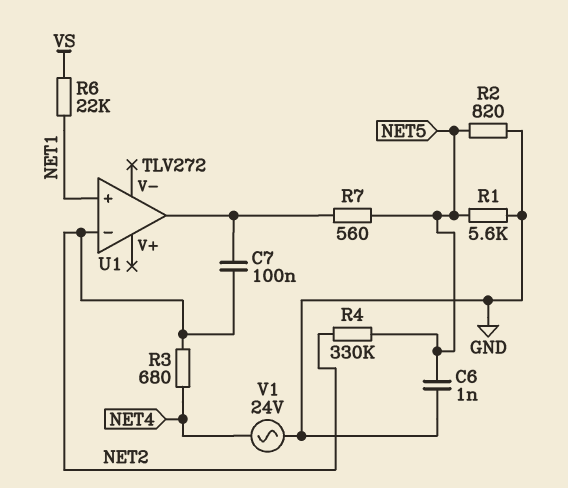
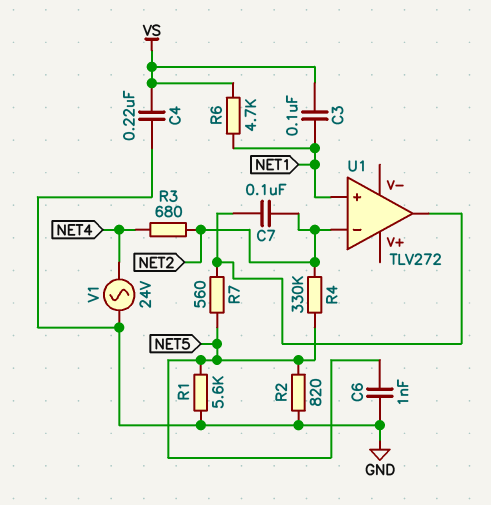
C3: none -> 100nF (NET1, VS)
C4: none -> 220nF (GND, VS)
R6: 22k (NET1, VS) -> 4.7k (NET1, VS)

